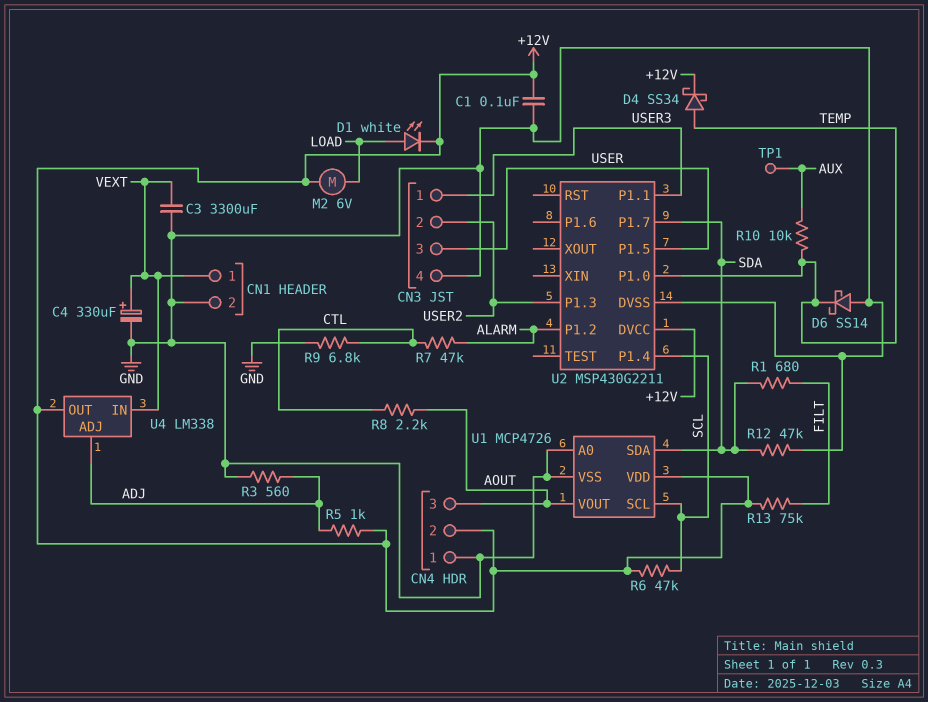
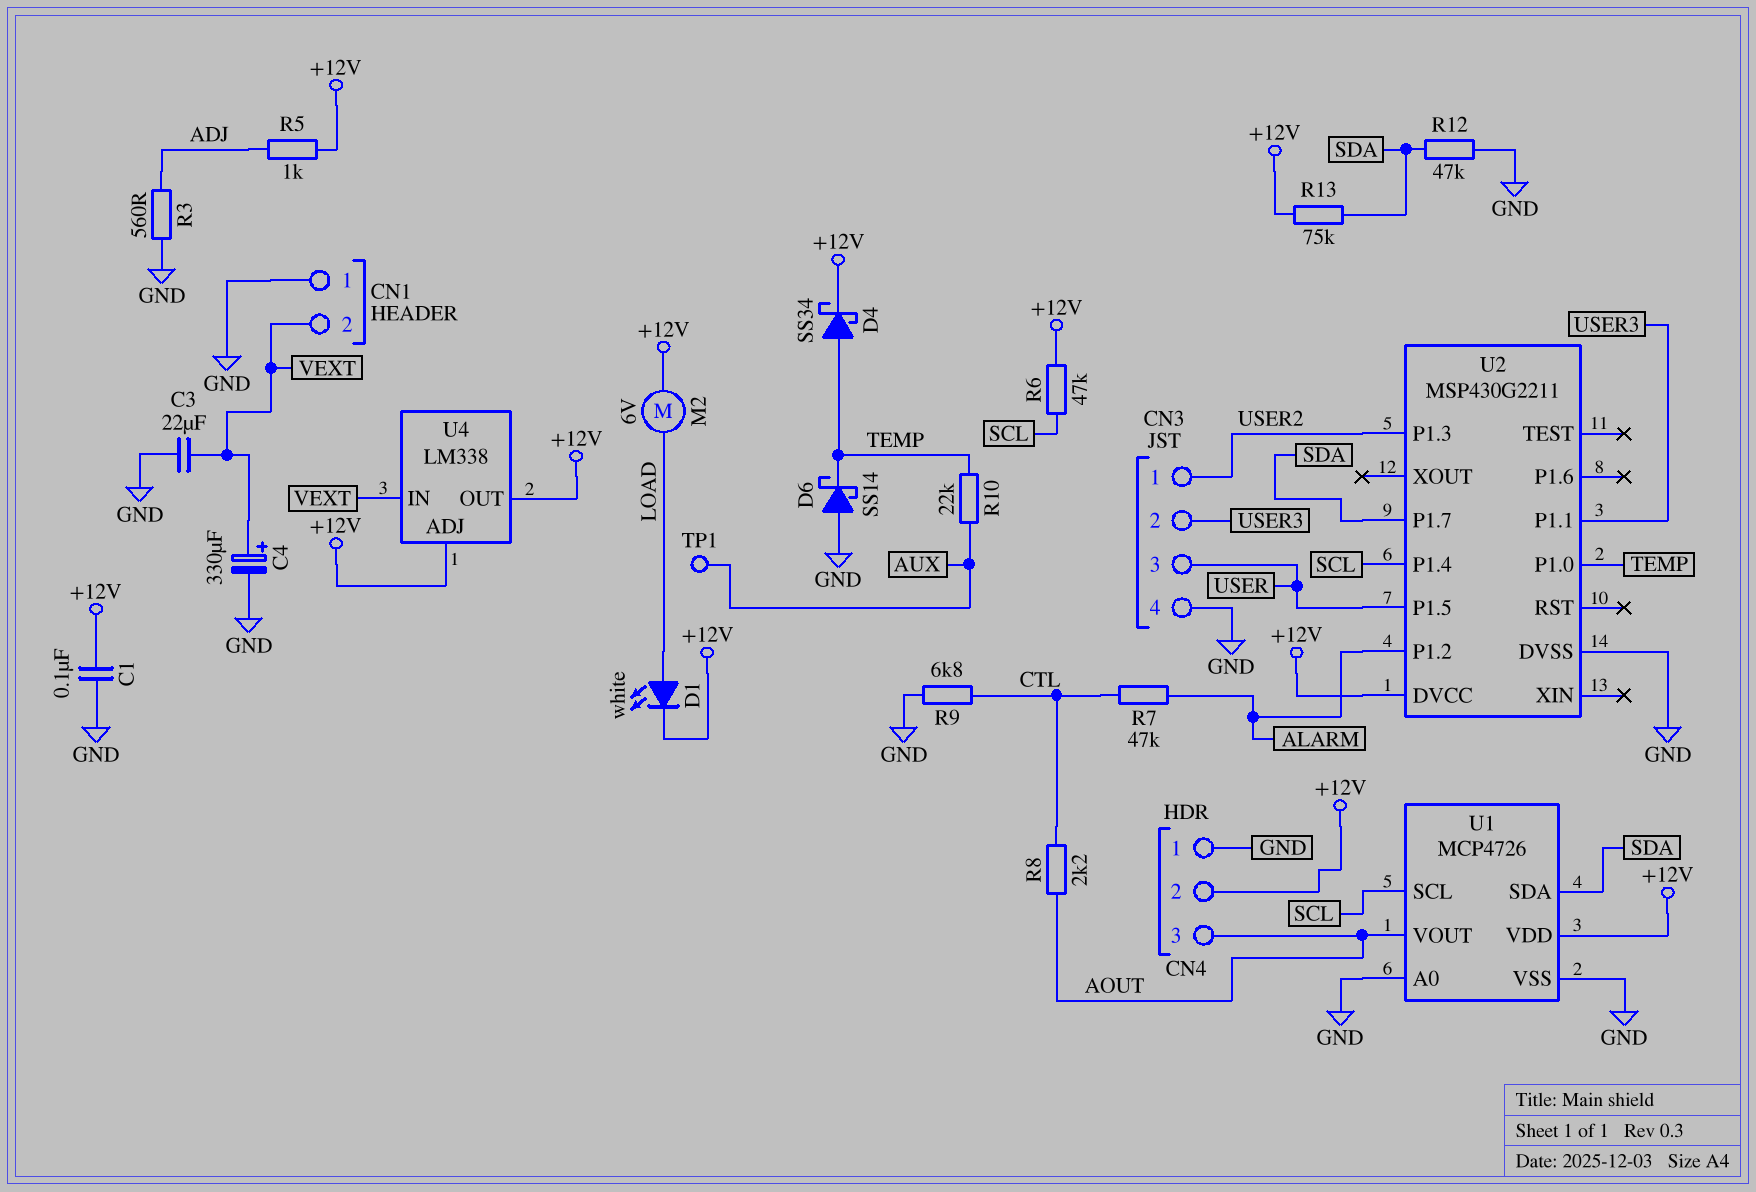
C3: 3300uF (GND, VEXT) -> 22uF (GND, VEXT)
CN1 pin 1: VEXT -> GND
CN1 pin 2: GND -> VEXT
CN3 pin 1: USER3 -> USER2
CN3 pin 2: USER2 -> USER3
R1: 680 (FILT, SDA) -> none
R10: 10k (AUX, TEMP) -> 22k (AUX, TEMP)
R13: 75k (+12V, FILT) -> 75k (+12V, SDA)
U4 pin ADJ: ADJ -> +12V

